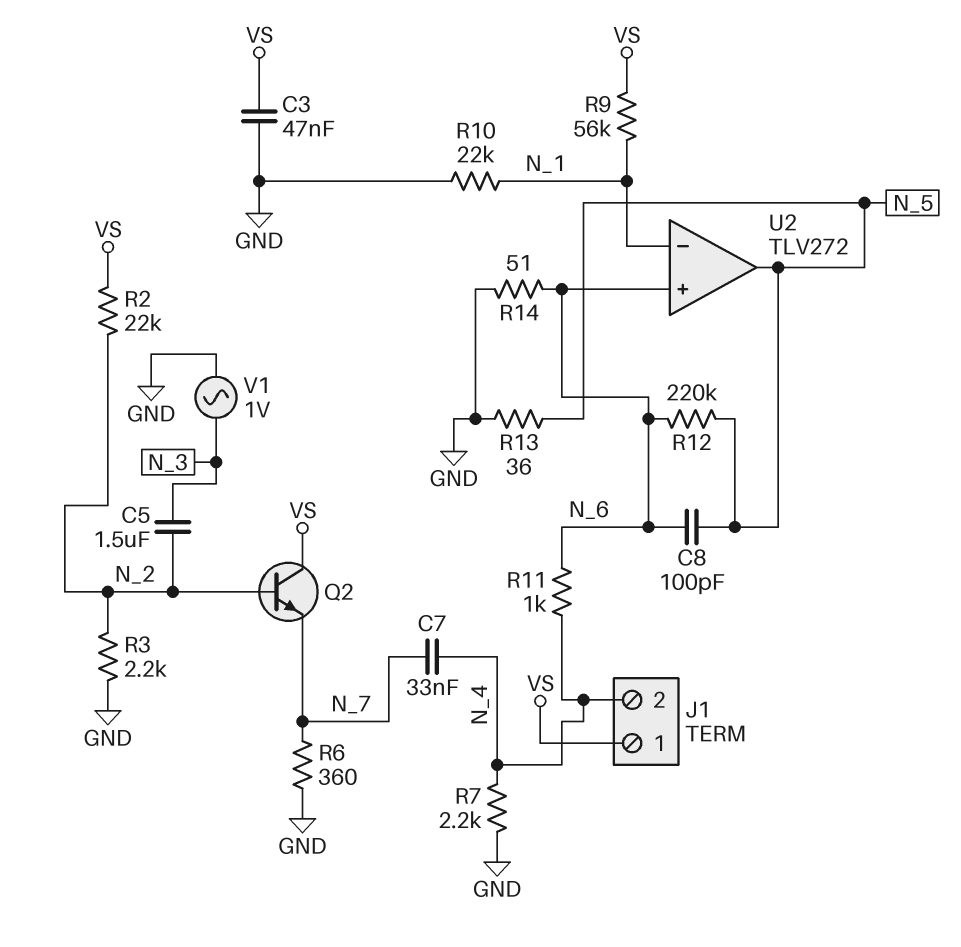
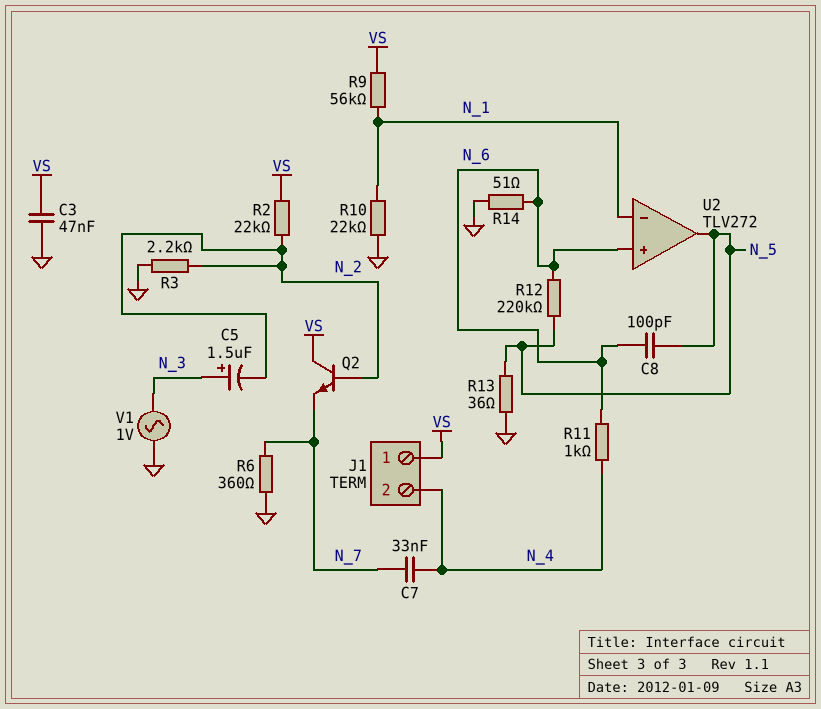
C5: 1.5uF (N_2, N_3) -> 1.5uF (plus N_3, minus N_2)
R7: 2.2k (GND, N_4) -> none

